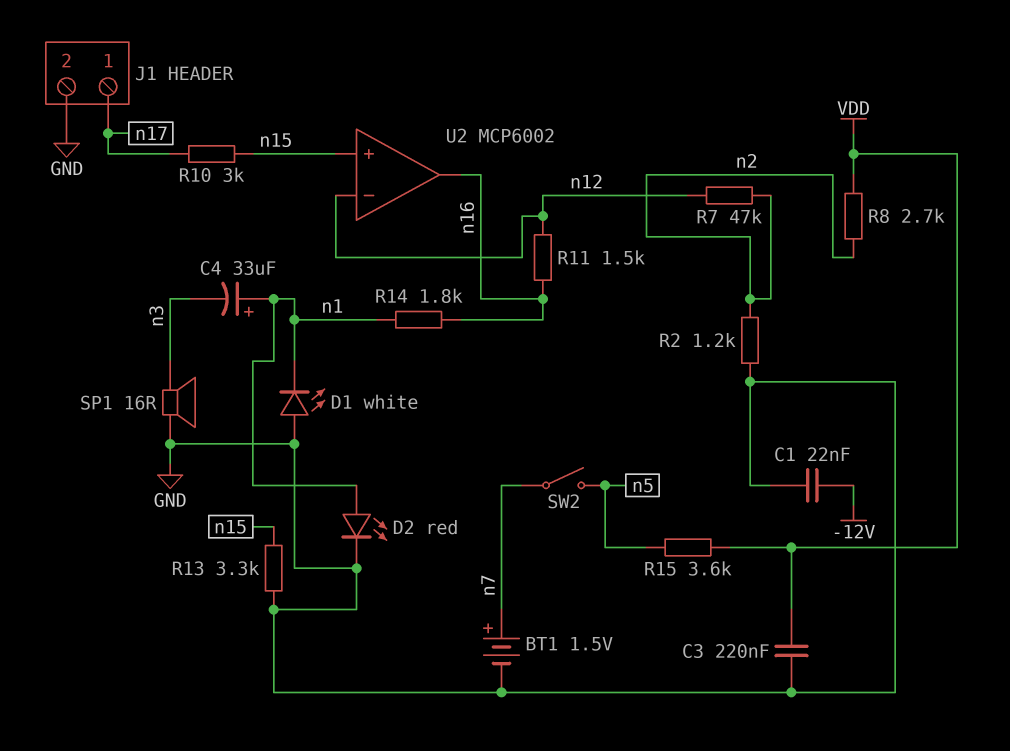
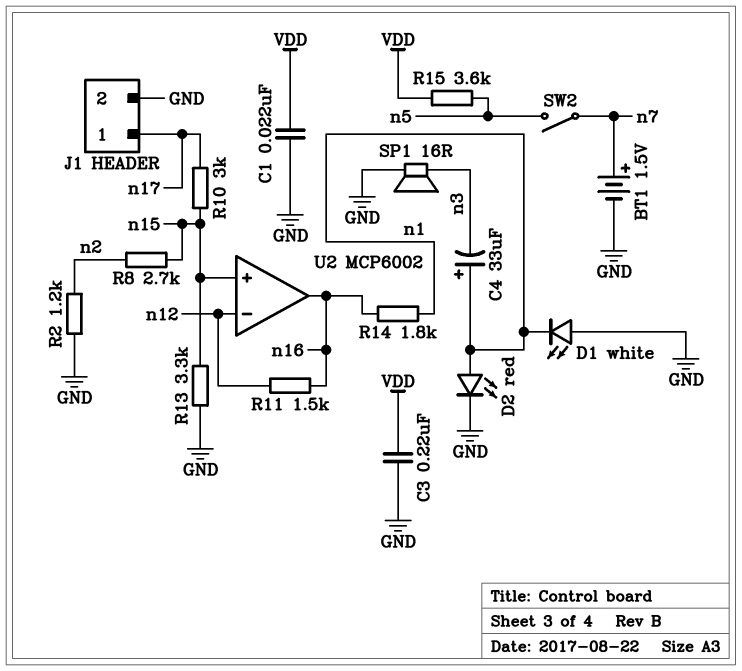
C1: 22nF (-12V, GND) -> 22nF (GND, VDD)
R7: 47k (n2, n12) -> none
R8: 2.7k (VDD, n2) -> 2.7k (n2, n15)

